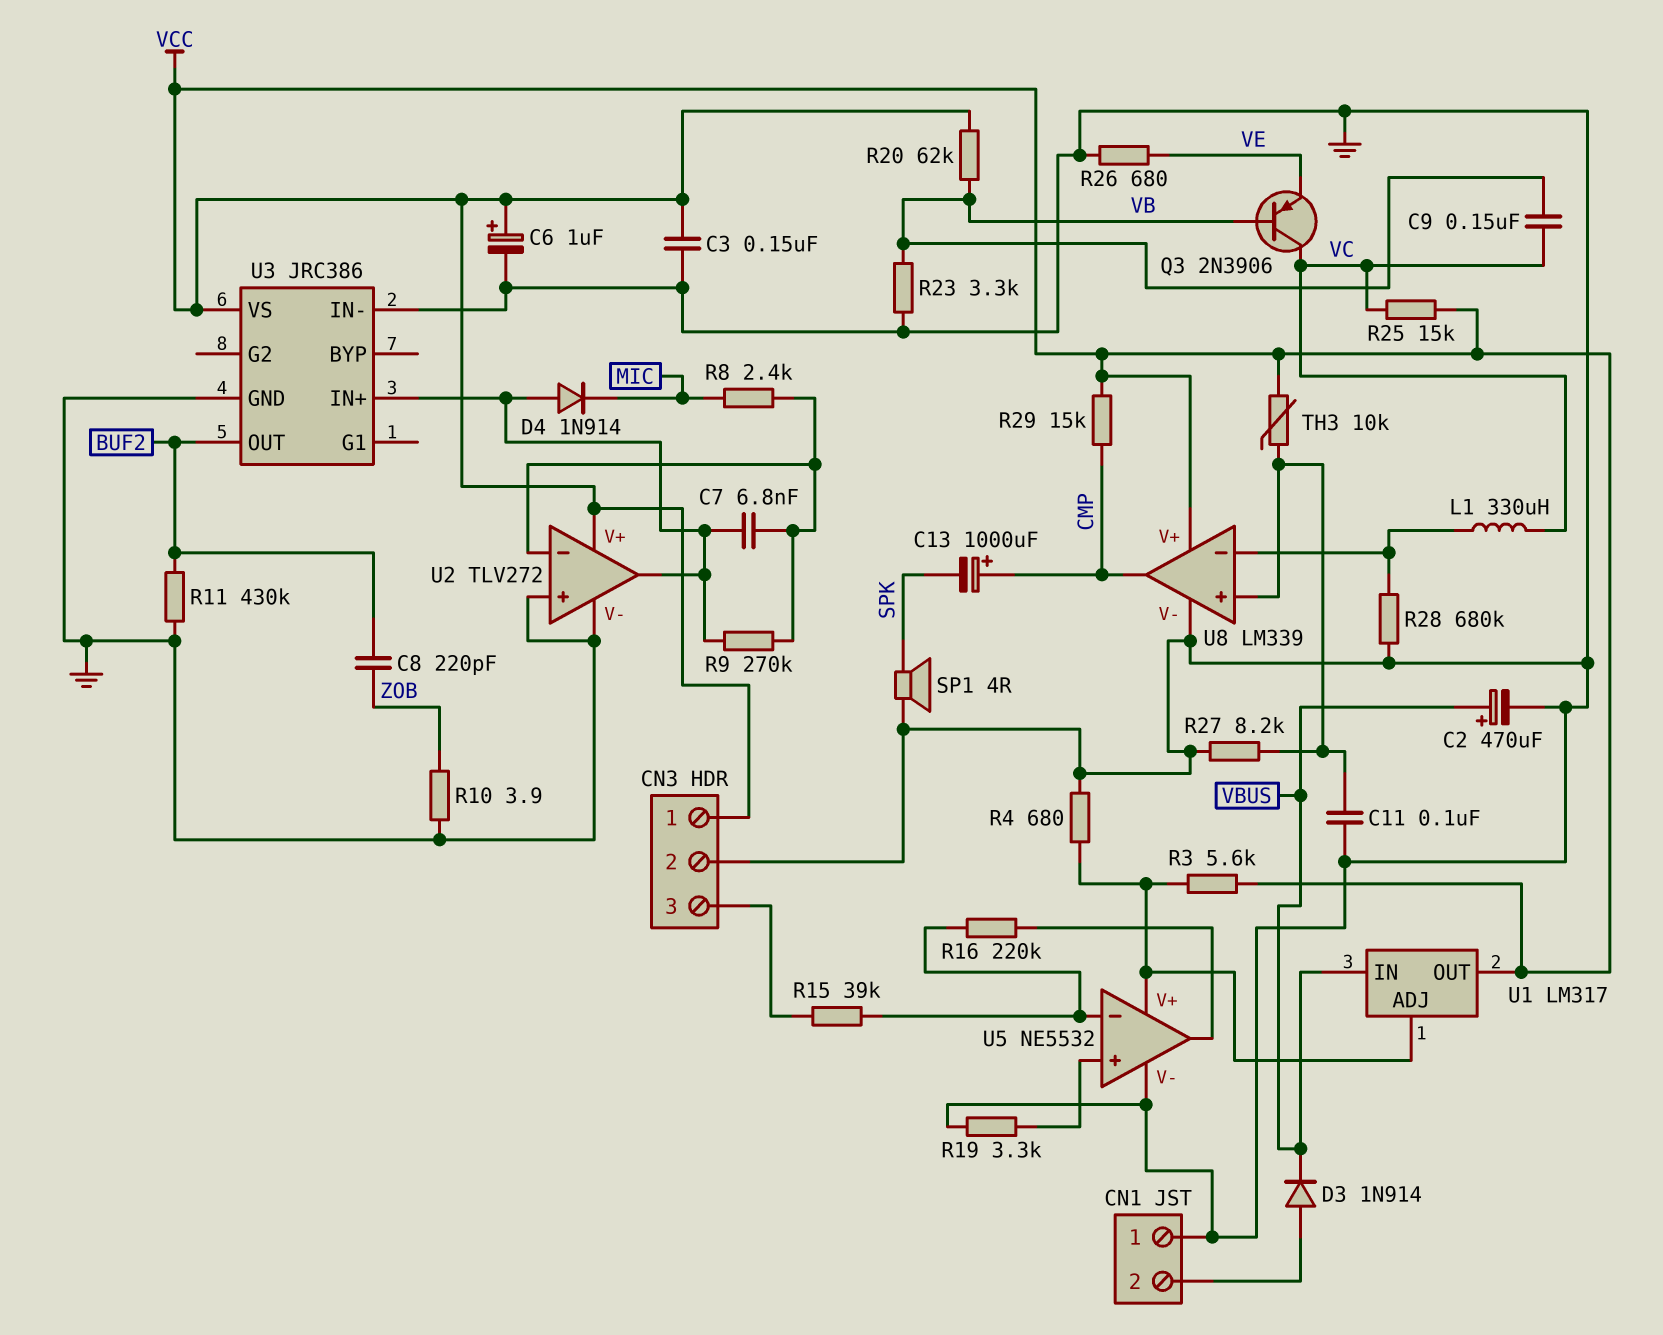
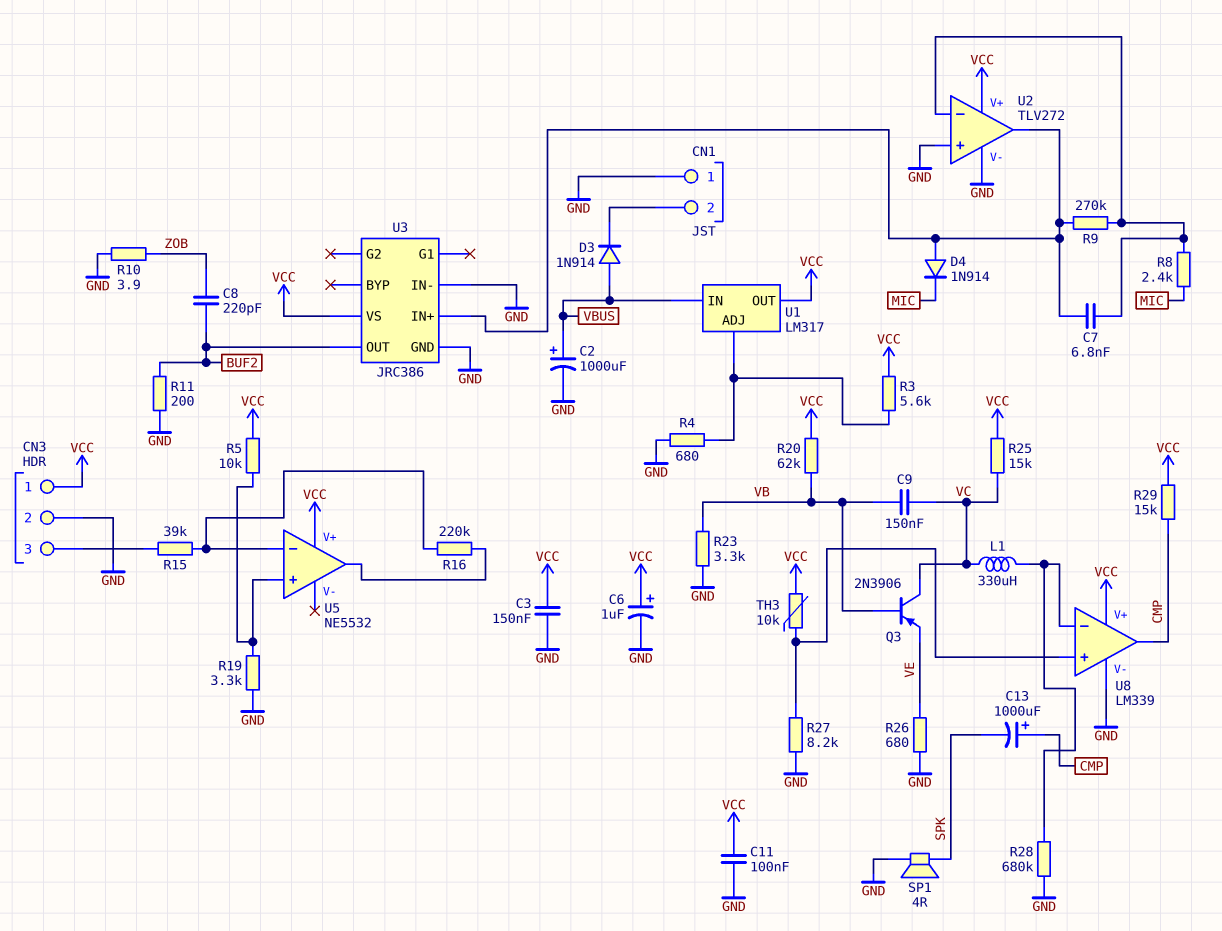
C2: 470uF (plus VBUS, minus GND) -> 1000uF (plus VBUS, minus GND)
C11: 100nF (GND, U8/in+) -> 100nF (GND, VCC)
D3: diode 1N914 (A CN1/2, K VBUS) -> diode 1N914 (A VBUS, K CN1/2)
R5: none -> 10k (U5/in+, VCC)
R11: 430k (BUF2, GND) -> 200 (BUF2, GND)
U5 pin V+: U1/ADJ -> VCC
U5 pin V-: GND -> none

